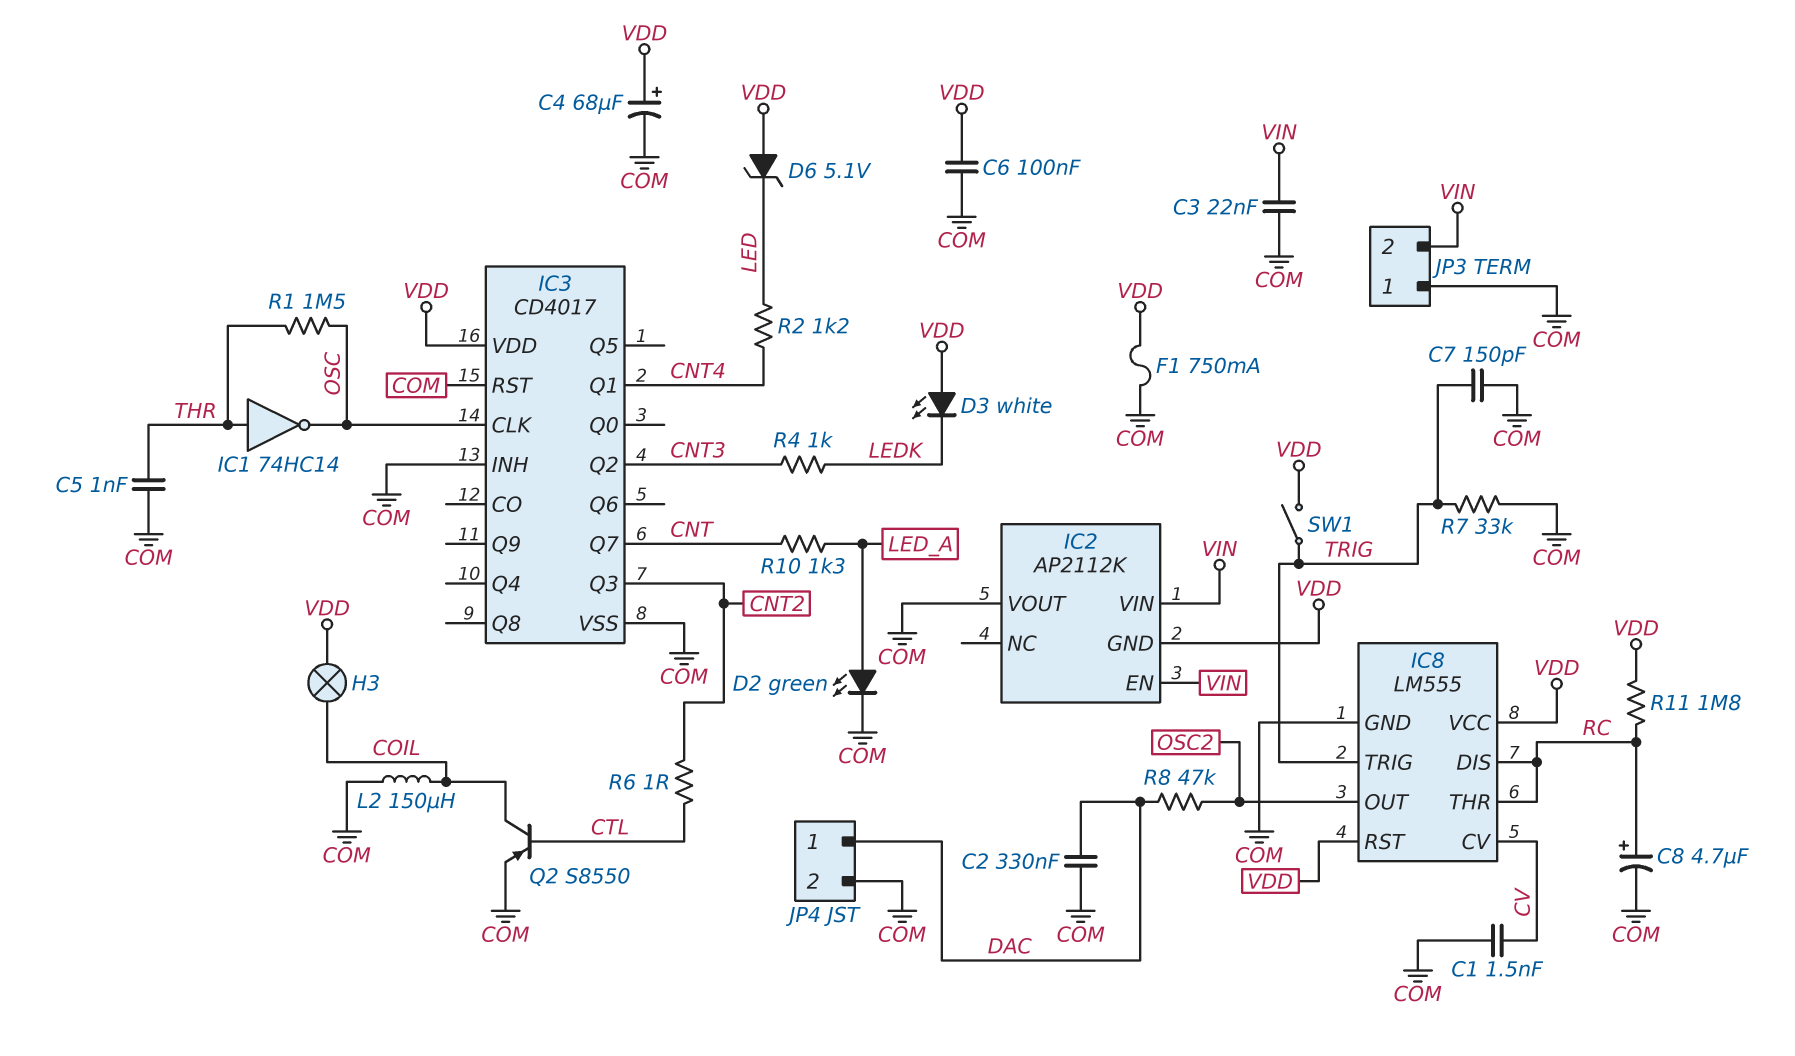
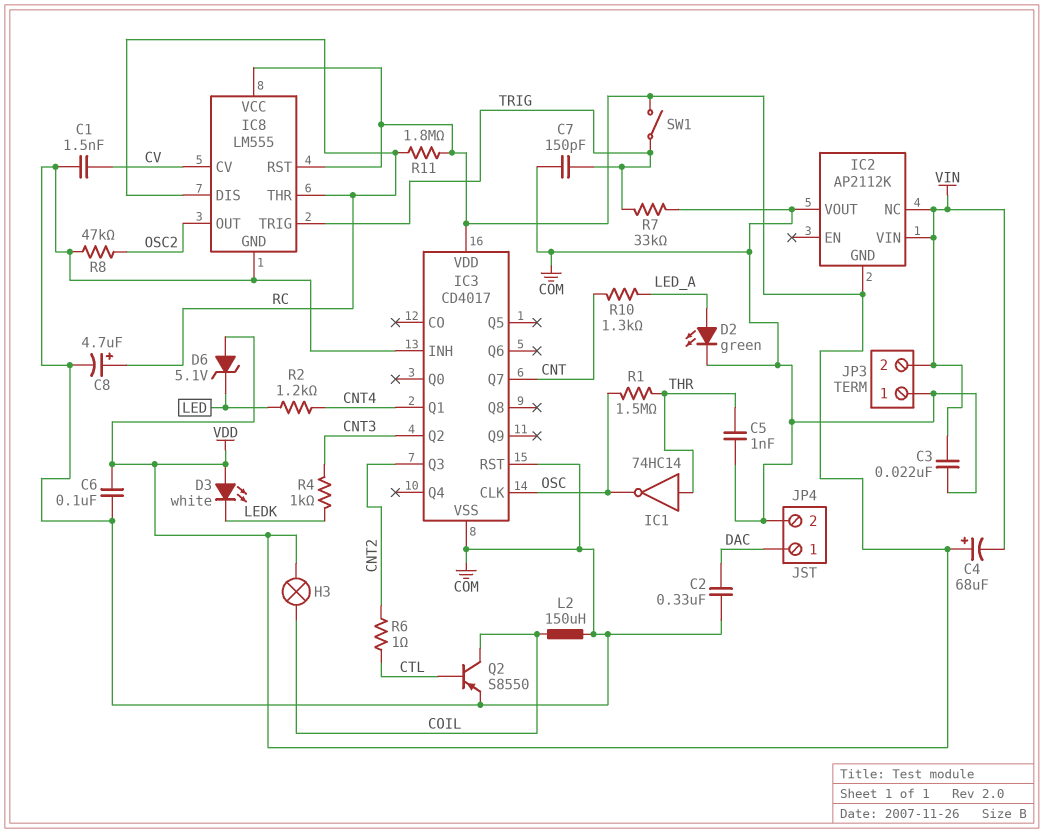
C4: 68uF (plus VDD, minus COM) -> 68uF (plus VDD, minus VIN)
F1: 750mA (COM, VDD) -> none
IC2 pin EN: VIN -> none
IC2 pin NC: none -> VIN
R8: 47k (DAC, OSC2) -> 47k (COM, OSC2)

